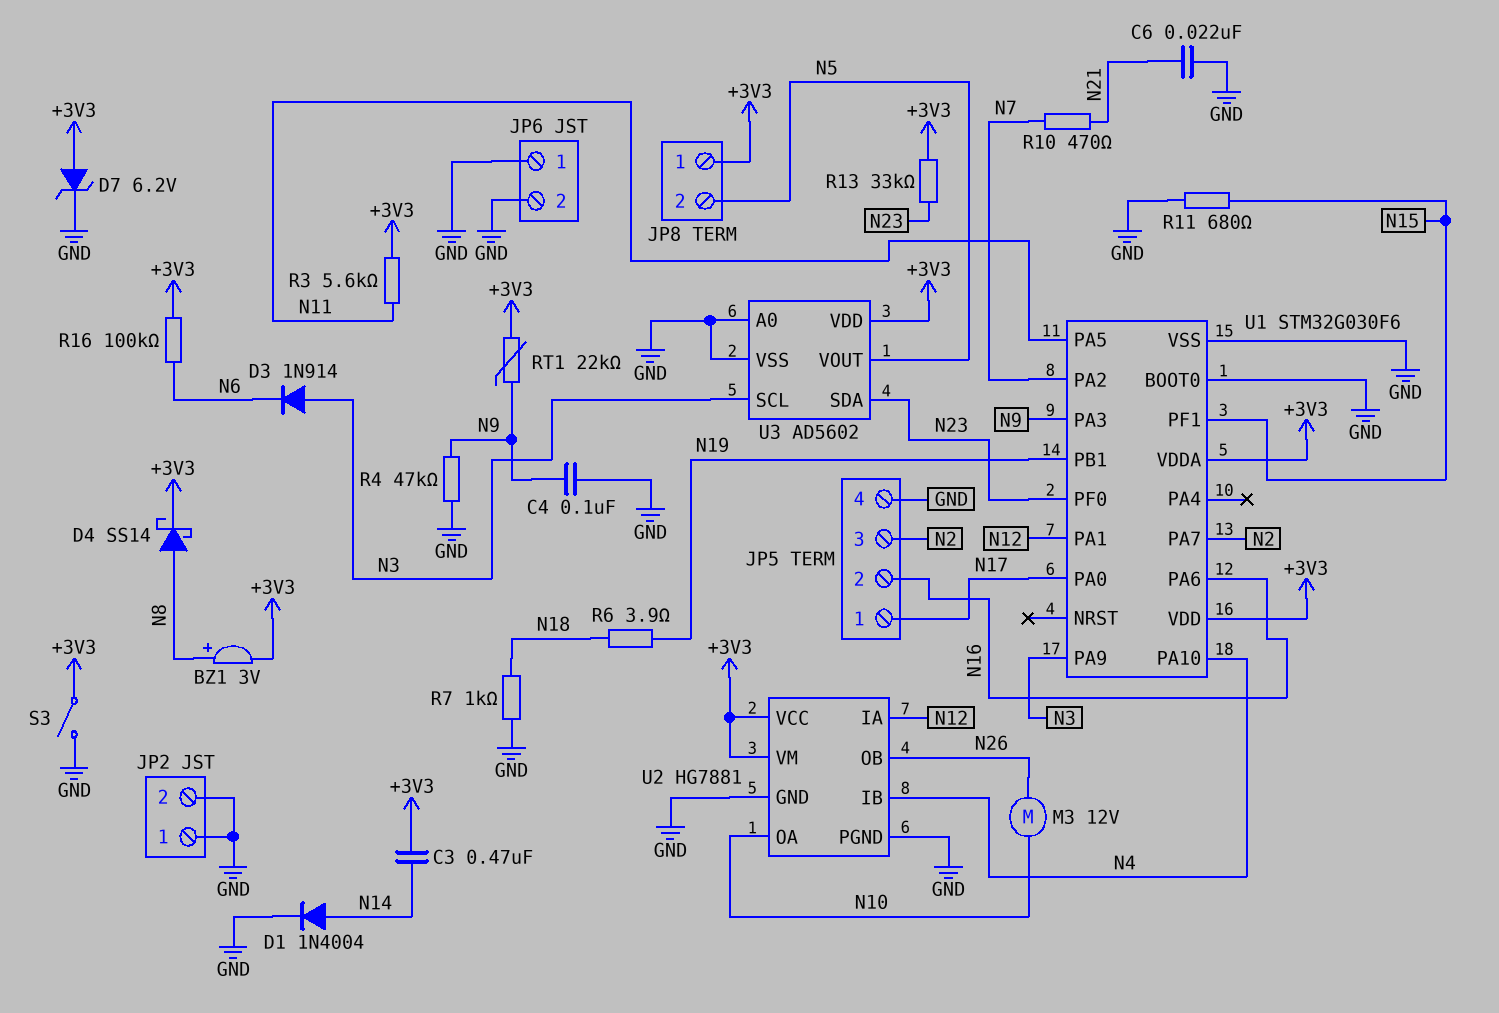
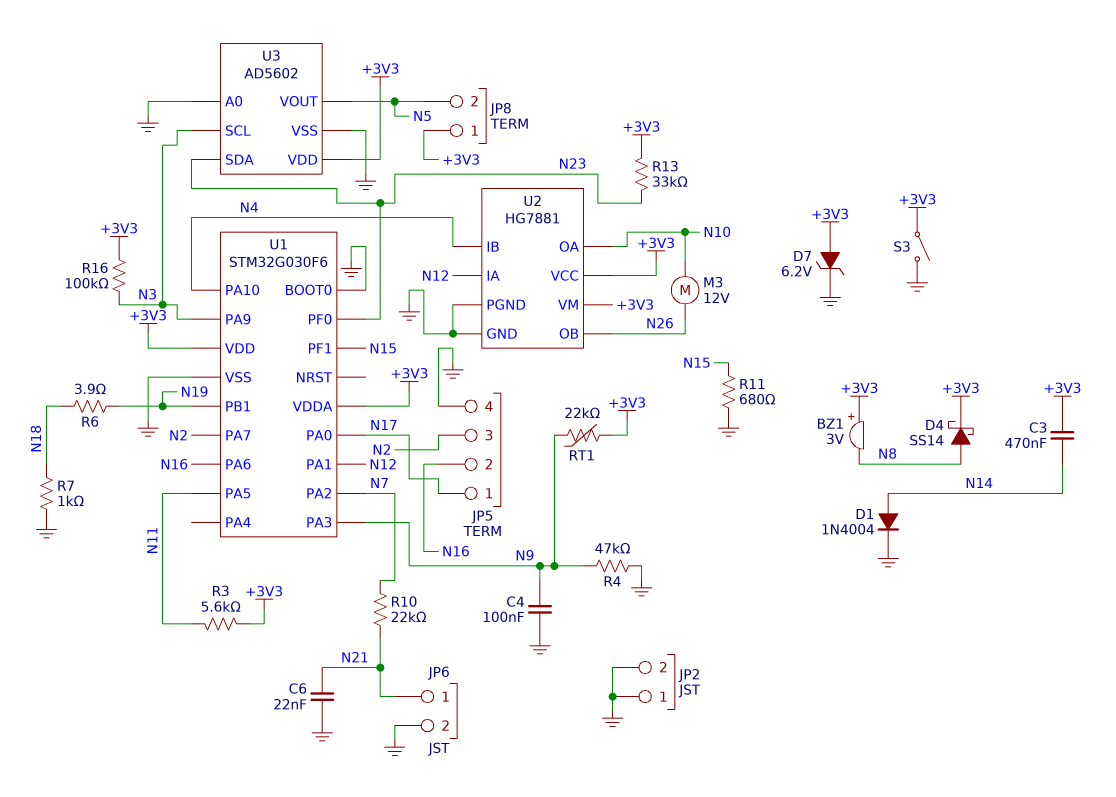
BZ1: buzzer 3V (plus N8, minus +3V3) -> buzzer 3V (plus +3V3, minus N8)
D3: diode 1N914 (A N3, K N6) -> none
JP6 pin 1: GND -> N21
R10: 470 (N7, N21) -> 22k (N7, N21)
R16: 100k (+3V3, N6) -> 100k (+3V3, N3)

